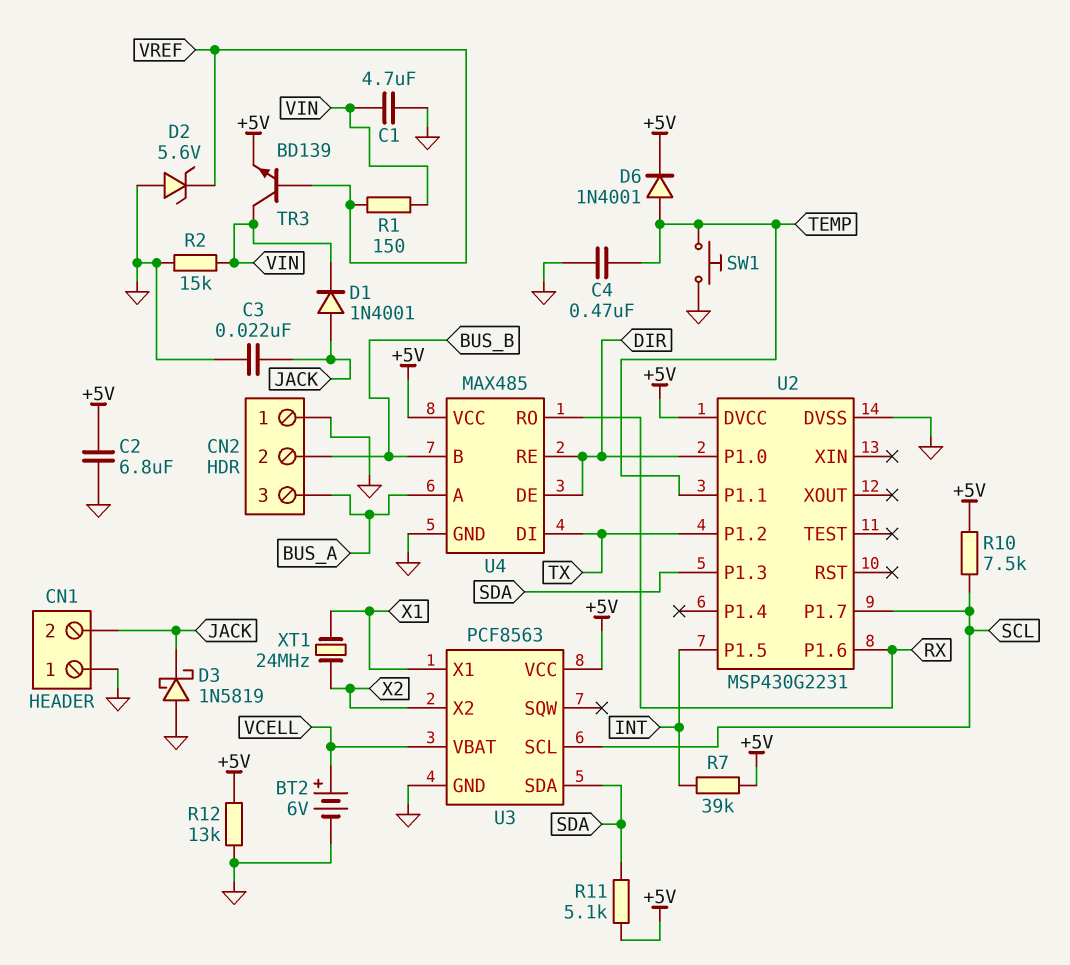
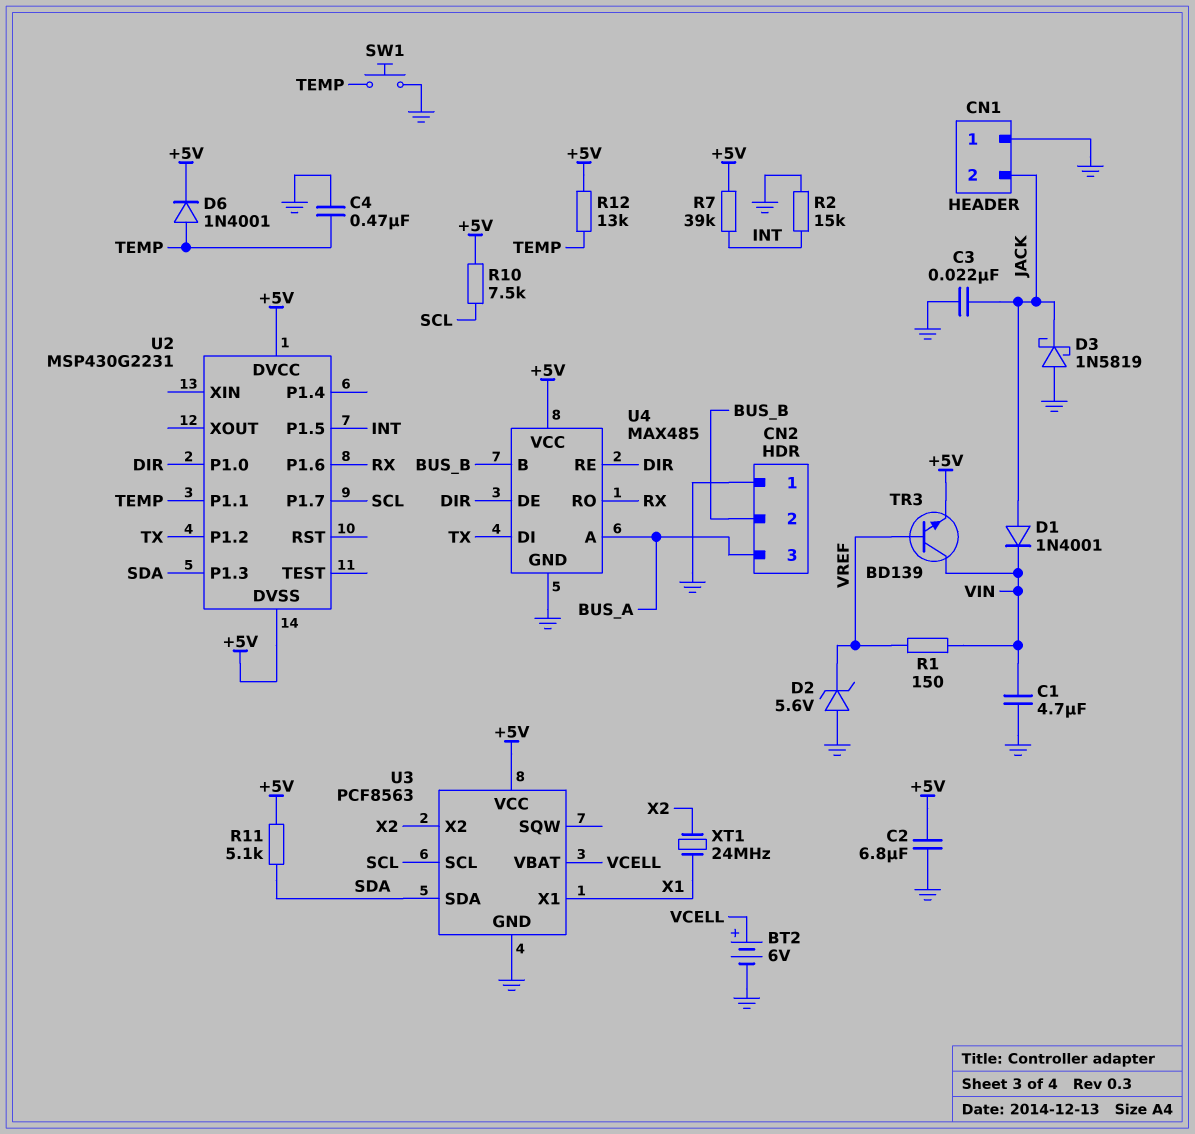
R2: 15k (GND, VIN) -> 15k (GND, INT)
R12: 13k (+5V, GND) -> 13k (+5V, TEMP)
U2 pin DVSS: GND -> +5V

